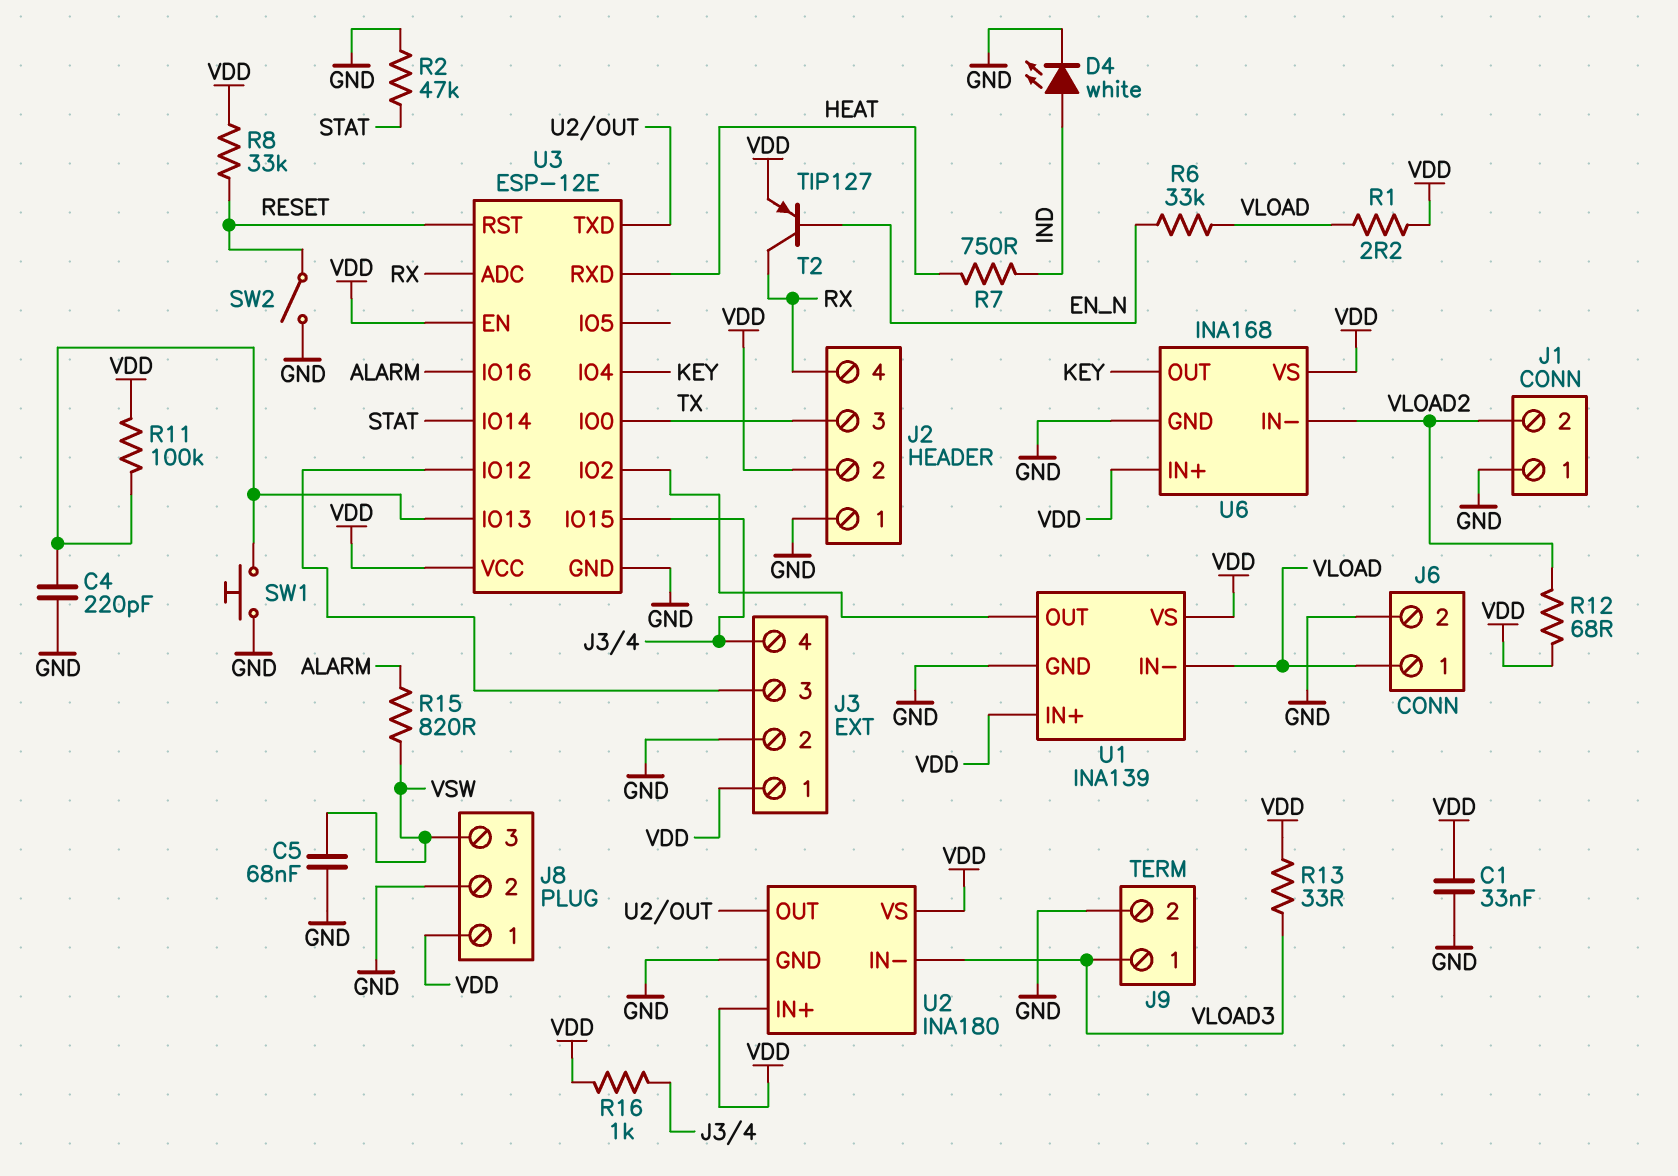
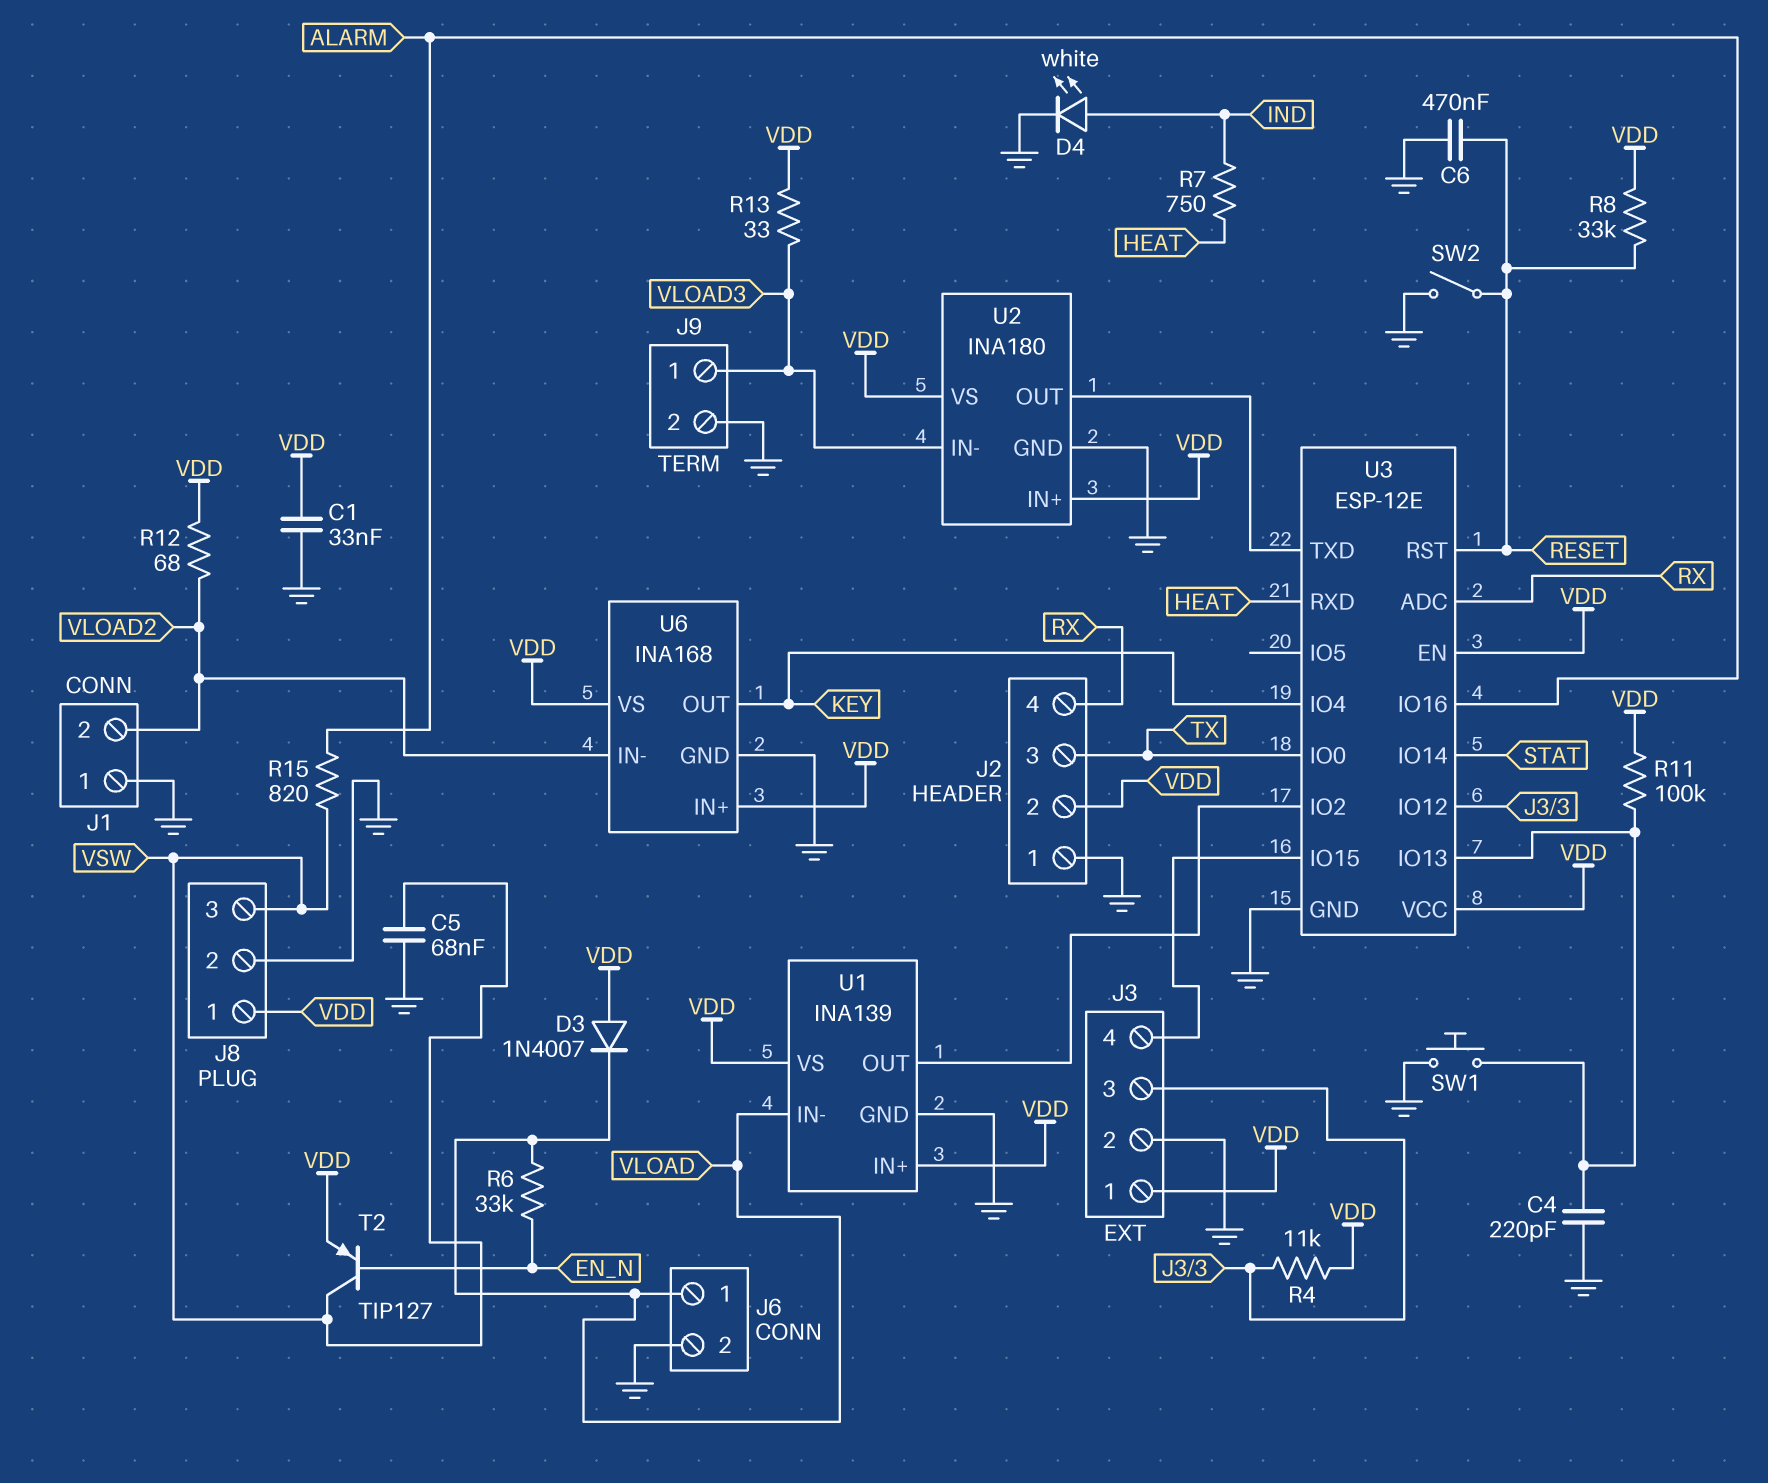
C6: none -> 470nF (GND, RESET)
D3: none -> diode 1N4007 (A VDD, K VLOAD)
R1: 2.2 (VDD, VLOAD) -> none
R2: 47k (GND, STAT) -> none
R4: none -> 11k (J3/3, VDD)
R16: 1k (J3/4, VDD) -> none
T2: PNP TIP127 (B EN_N, C RX, E VDD) -> PNP TIP127 (B EN_N, C VSW, E VDD)

